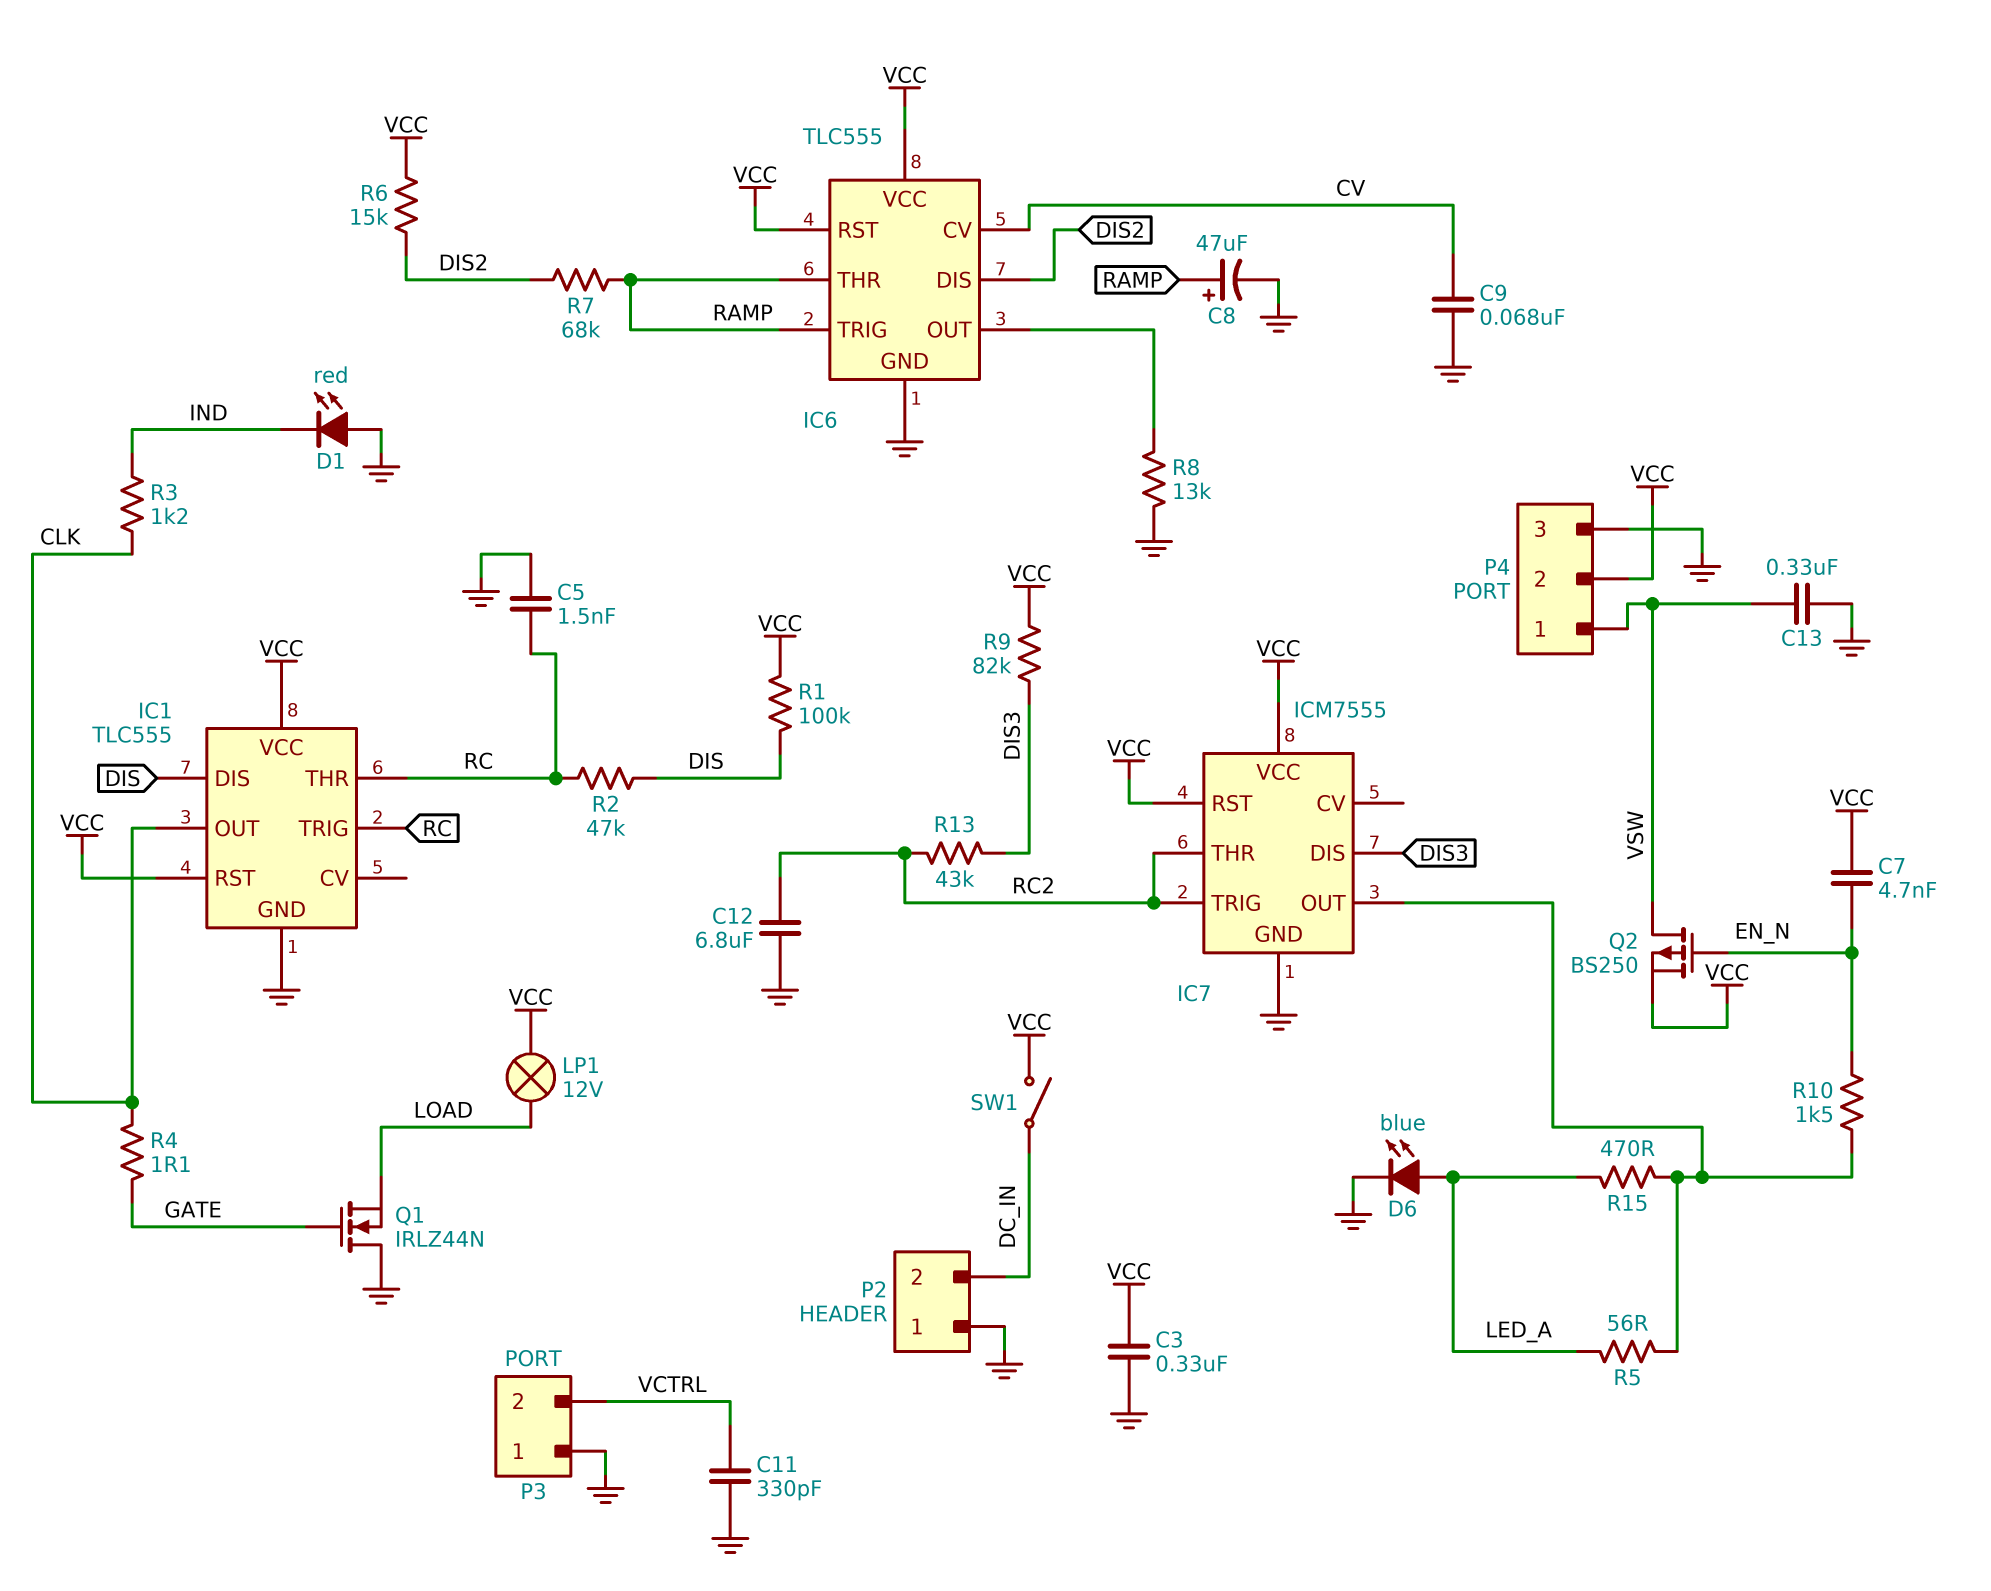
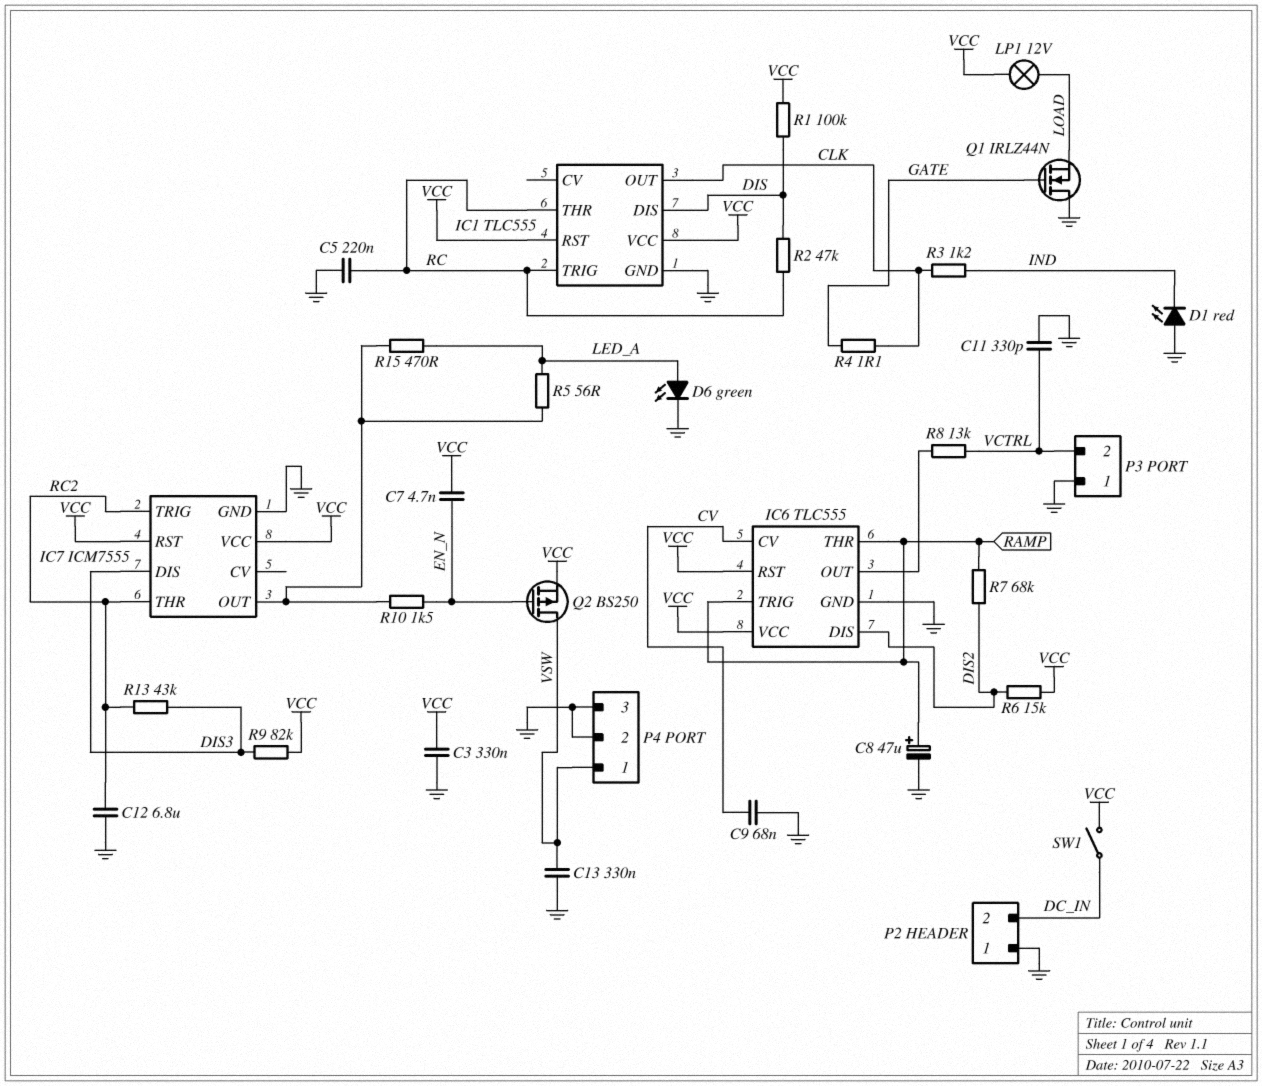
C5: 1.5nF (GND, RC) -> 220nF (GND, RC)
D6: LED blue (A LED_A, K GND) -> LED green (A LED_A, K GND)
P4 pin 2: VCC -> GND
R8: 13k (GND, IC6/OUT) -> 13k (IC6/OUT, VCTRL)

